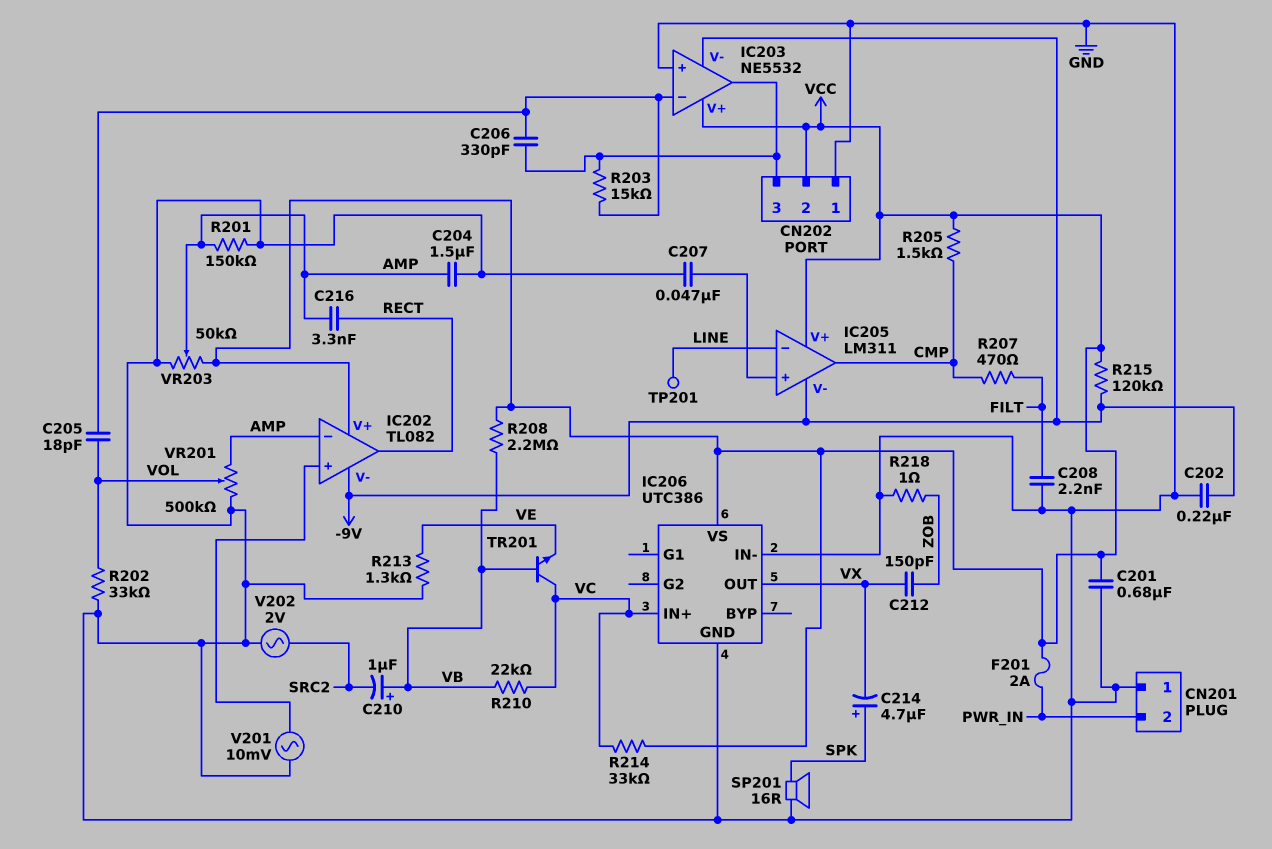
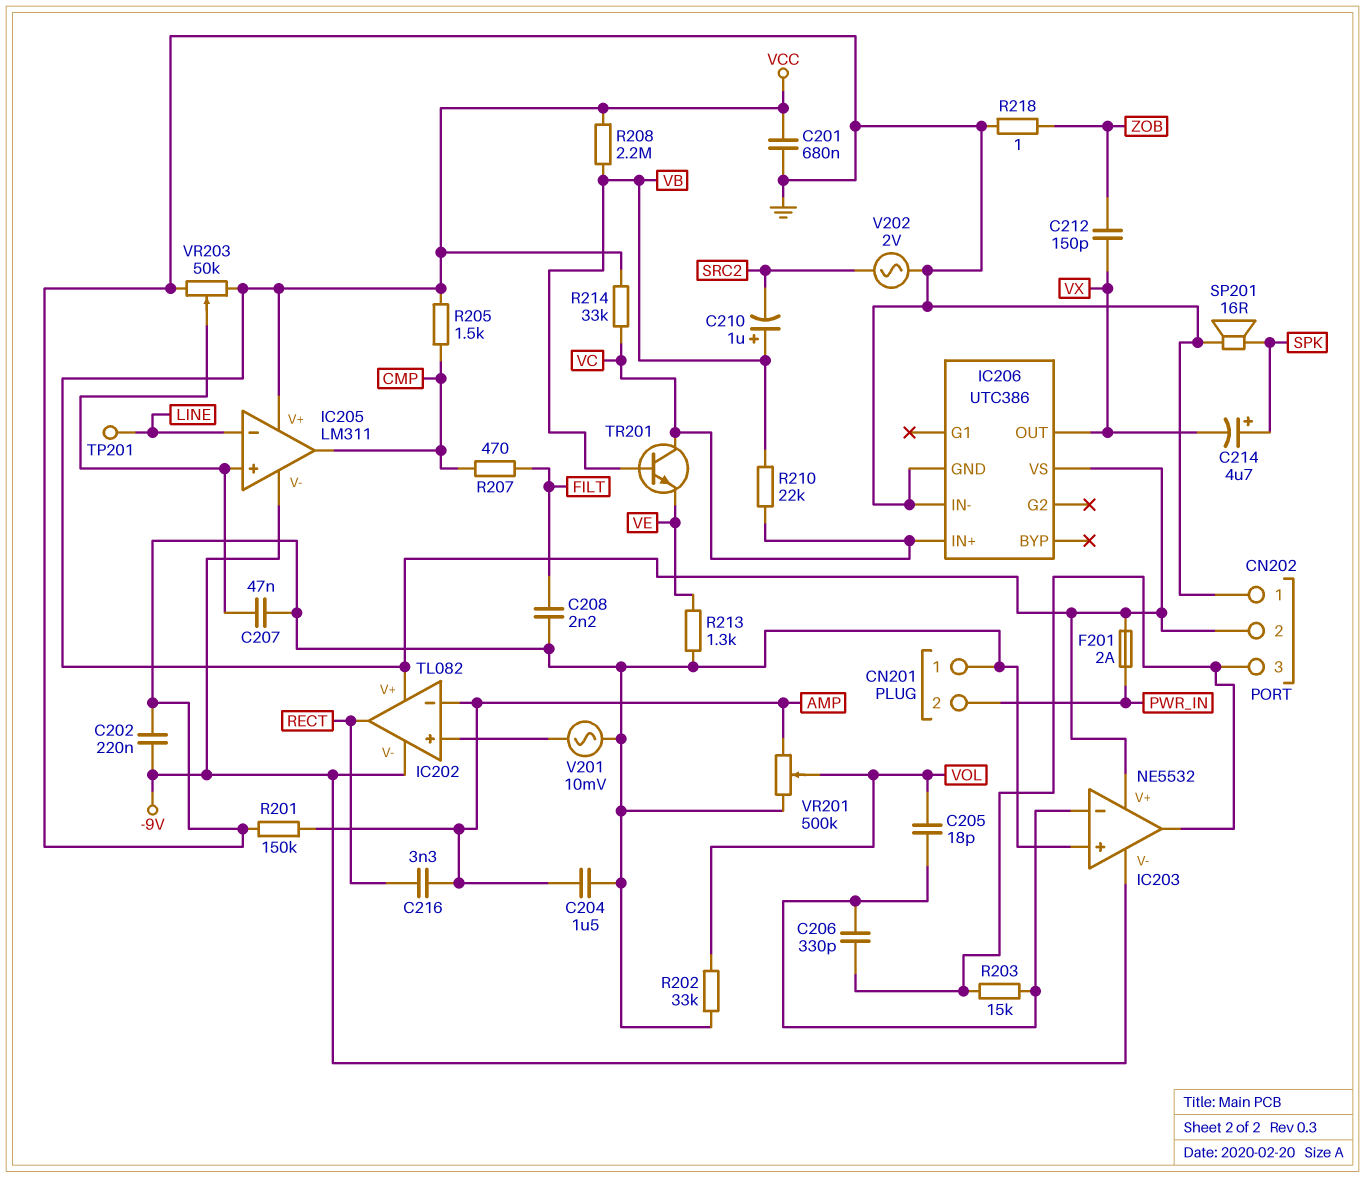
R215: 120k (-9V, VCC) -> none
VR203: 50k (GND, VCC, wiper AMP) -> 50k (GND, VCC, wiper IC205/in+)

